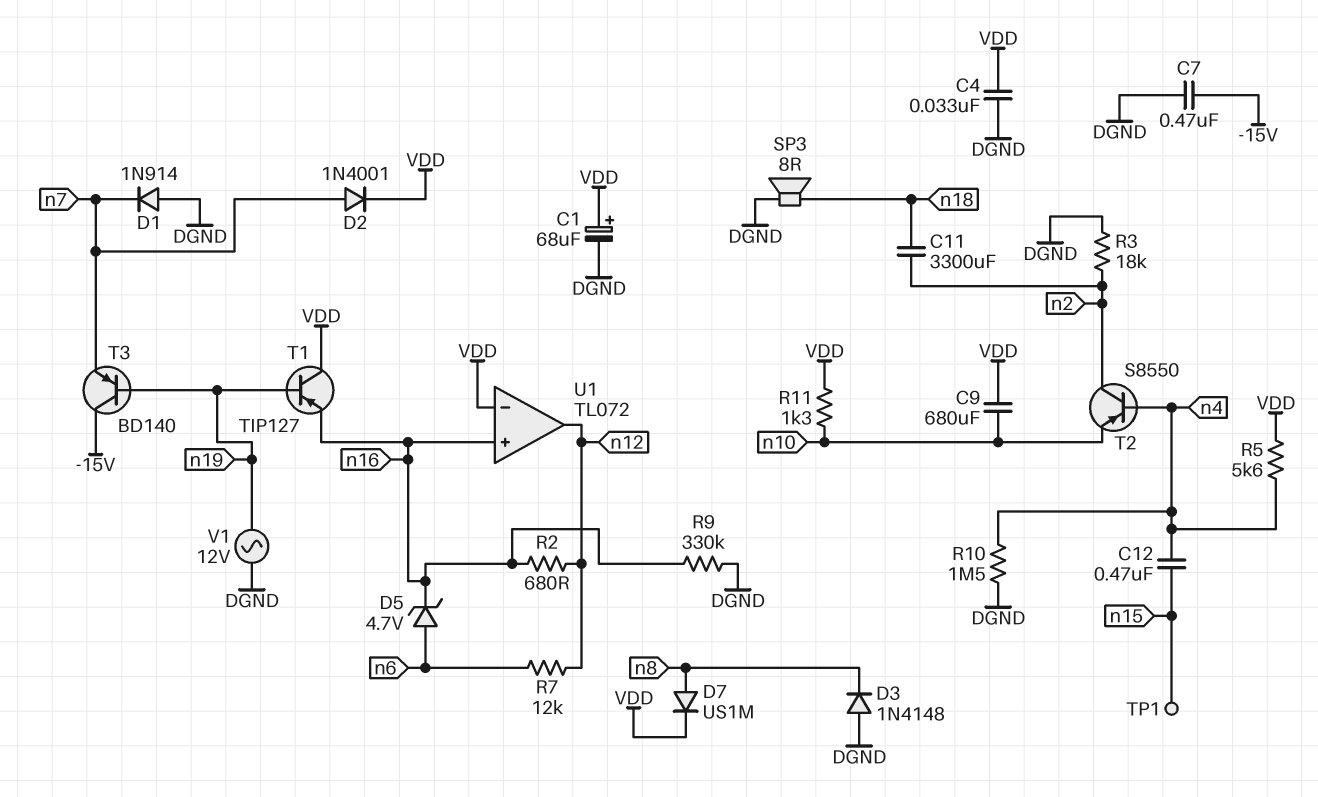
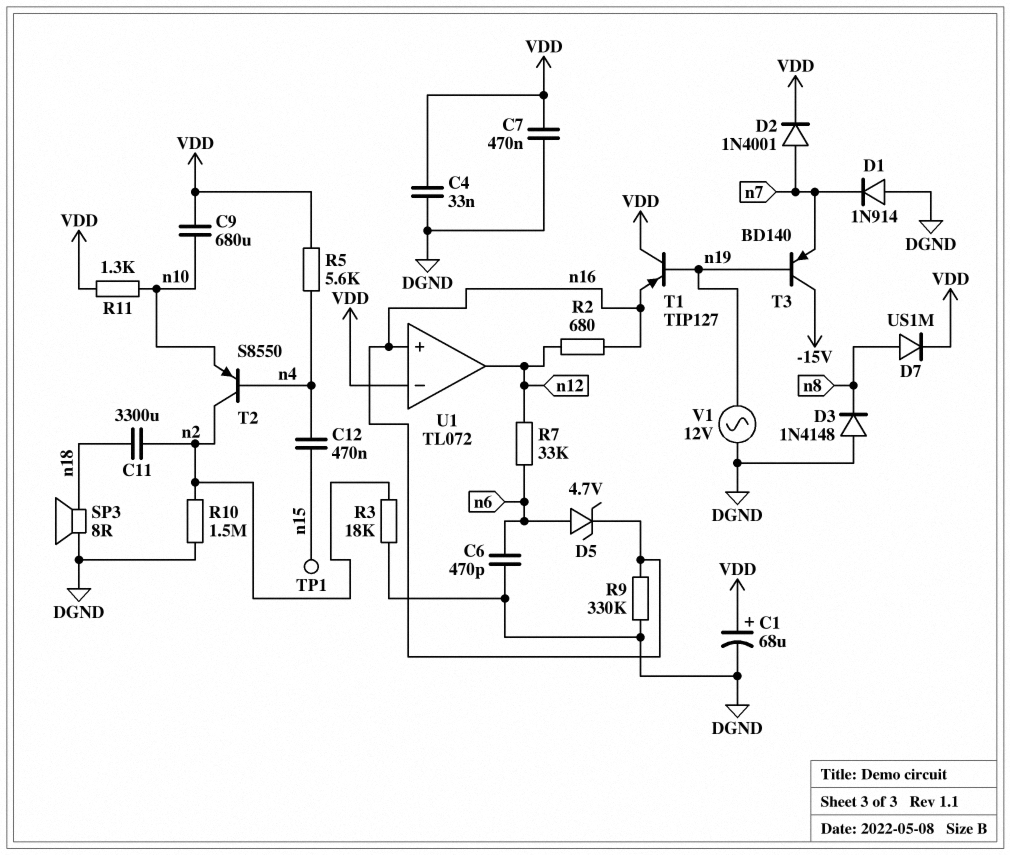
C6: none -> 470pF (DGND, n6)
C7: 470nF (-15V, DGND) -> 470nF (DGND, VDD)
R7: 12k (n6, n12) -> 33k (n6, n12)
R10: 1.5M (DGND, n4) -> 1.5M (DGND, n2)

